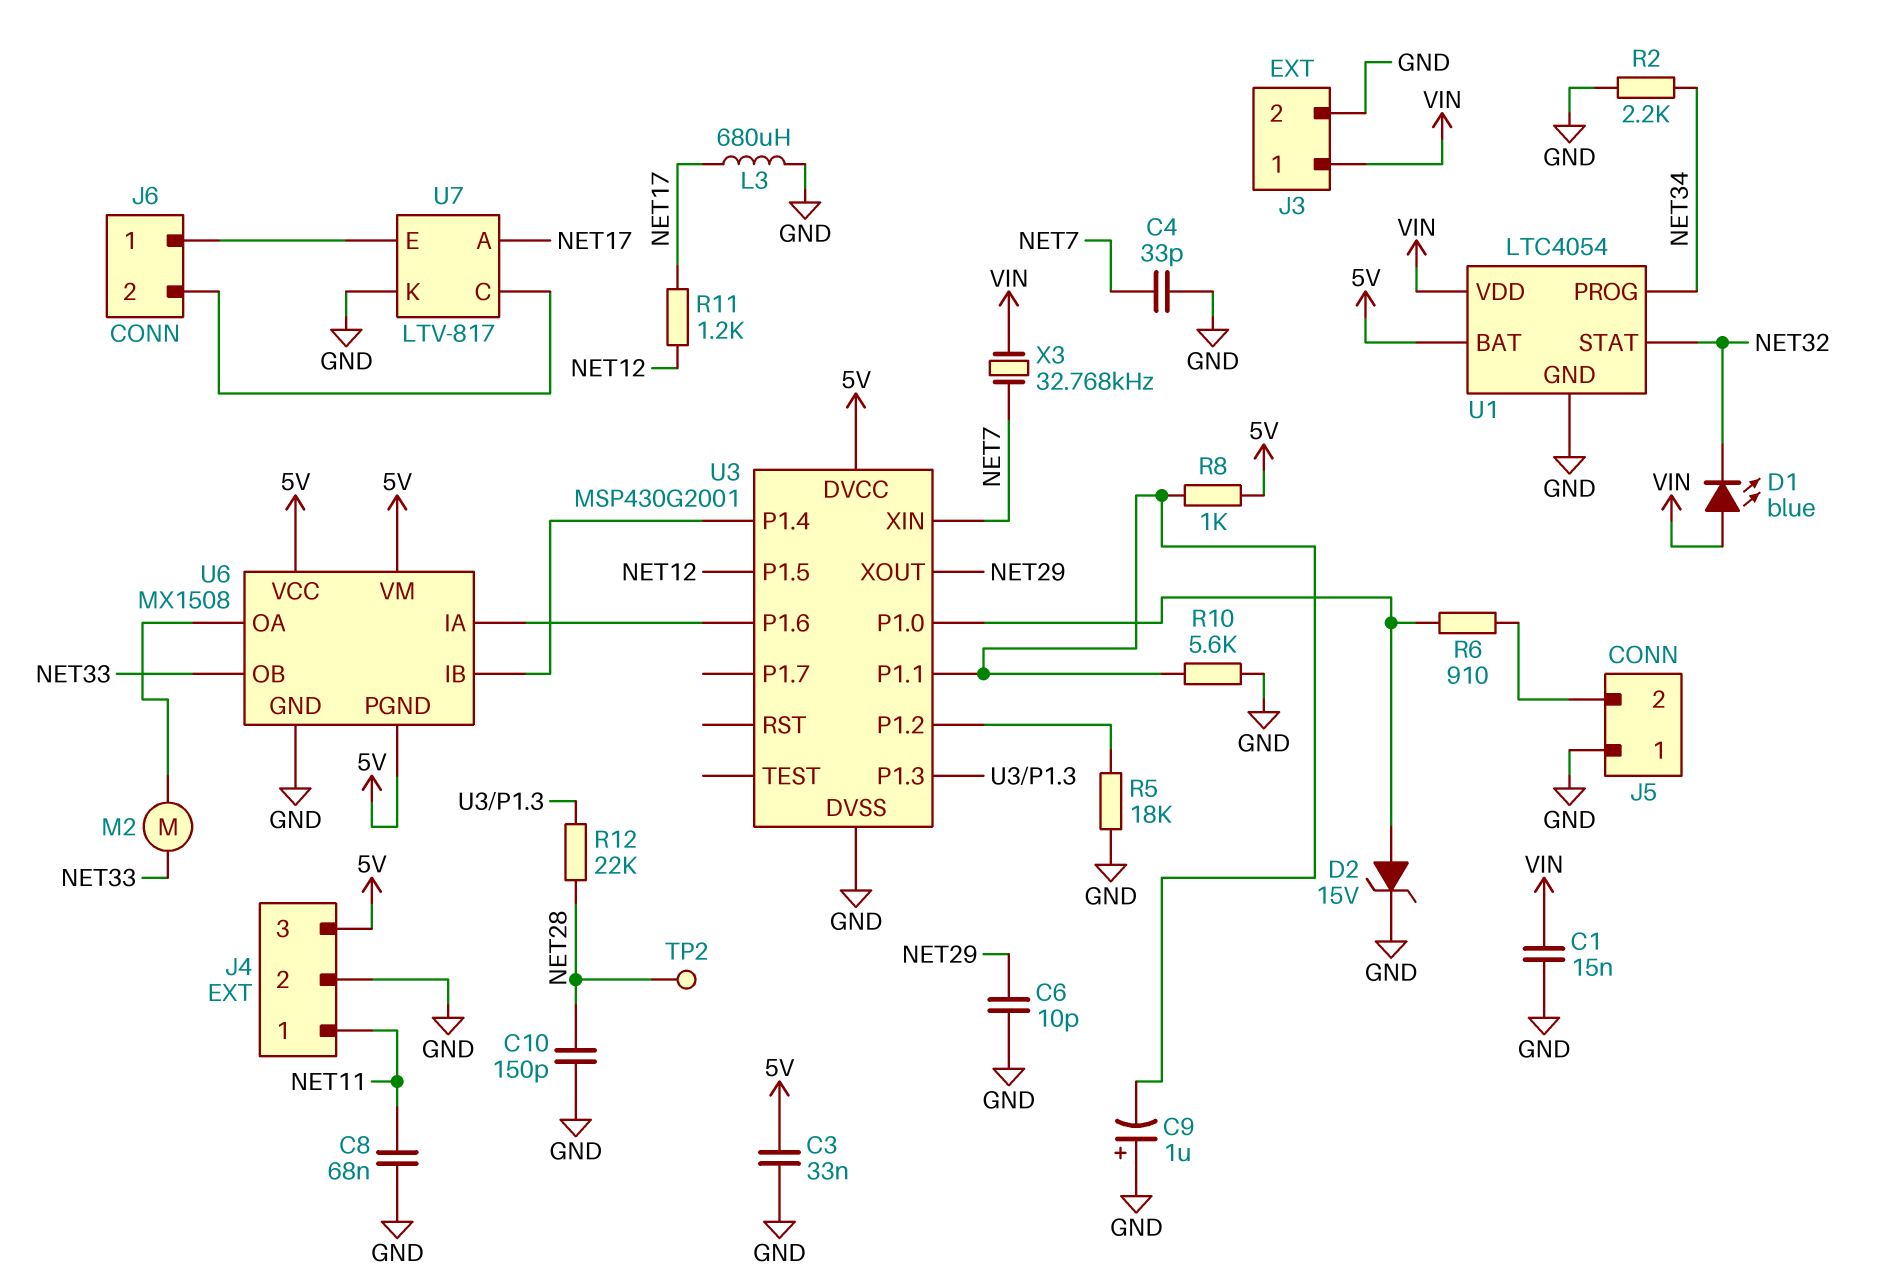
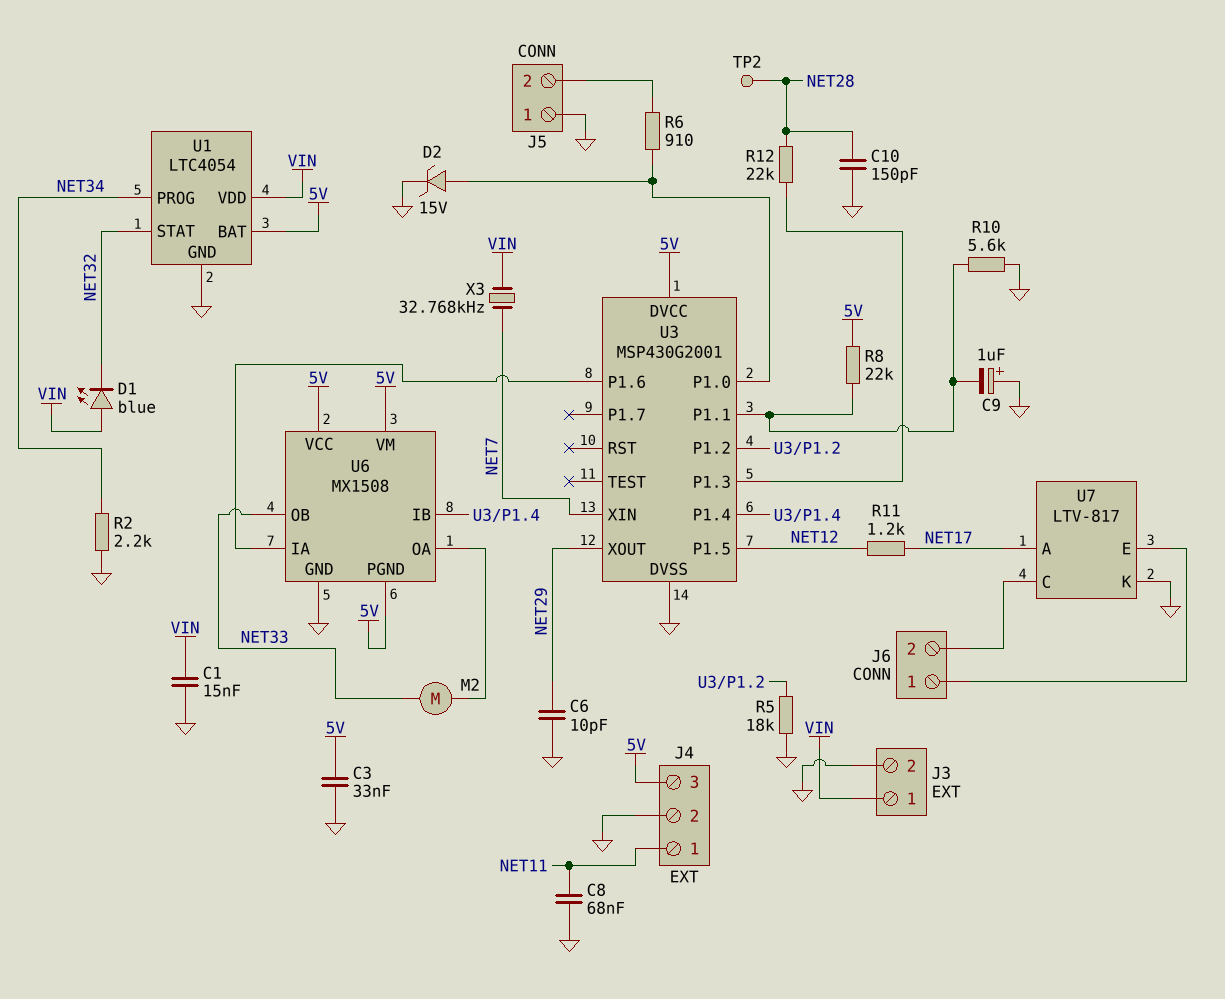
C4: 33pF (GND, NET7) -> none
L3: 680uH (GND, NET17) -> none
R8: 1k (5V, U3/P1.1) -> 22k (5V, U3/P1.1)

